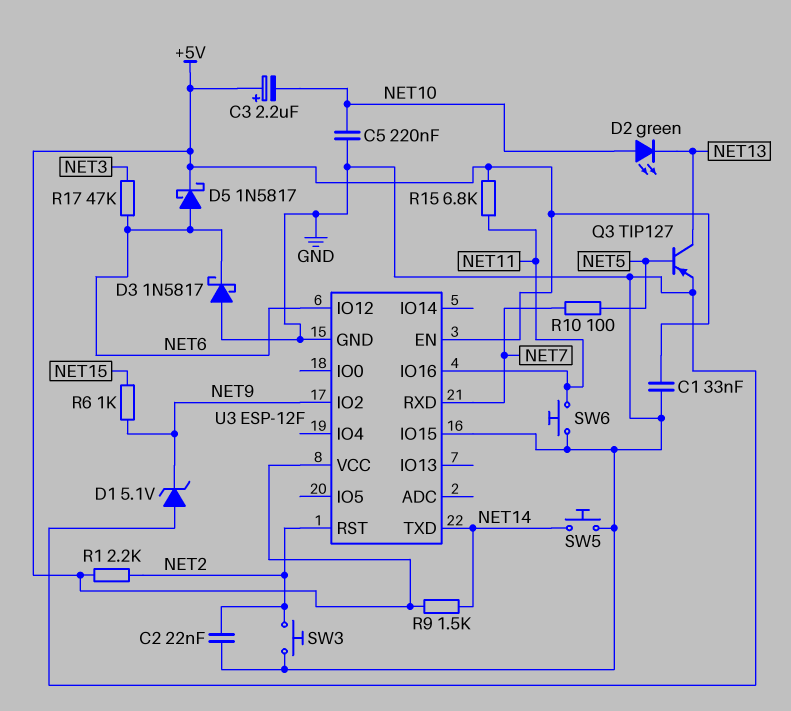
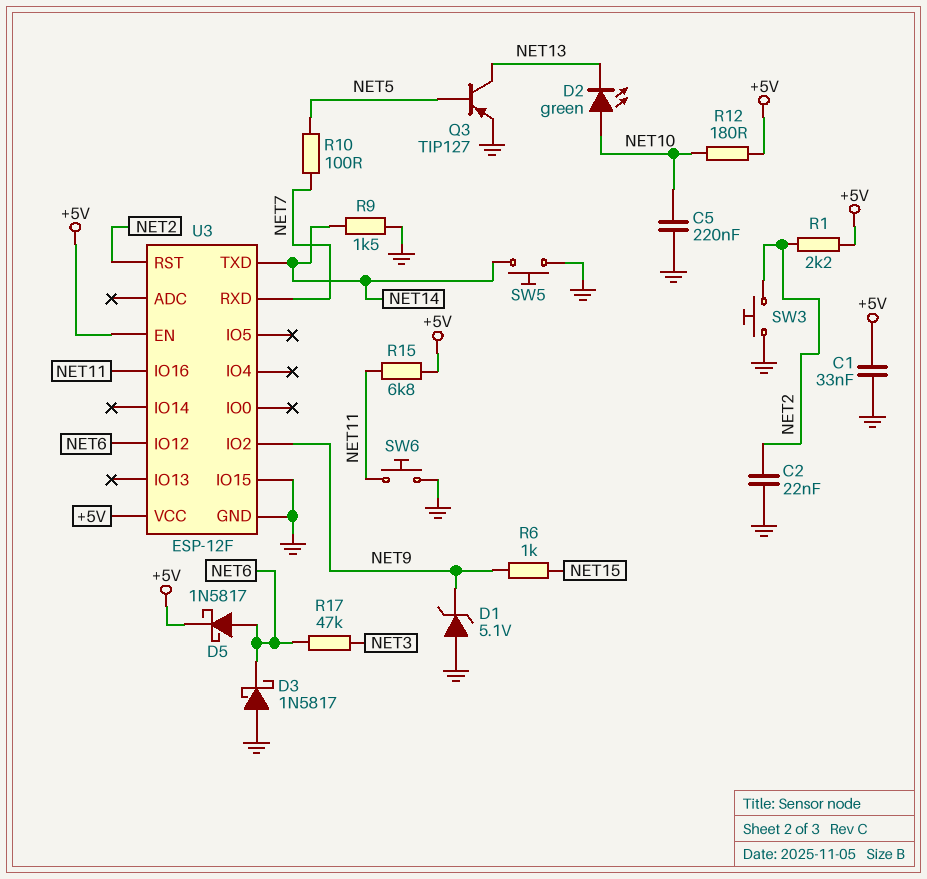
C3: 2.2uF (plus +5V, minus NET10) -> none
R9: 1.5k (+5V, NET14) -> 1.5k (GND, NET14)
R12: none -> 180 (+5V, NET10)

